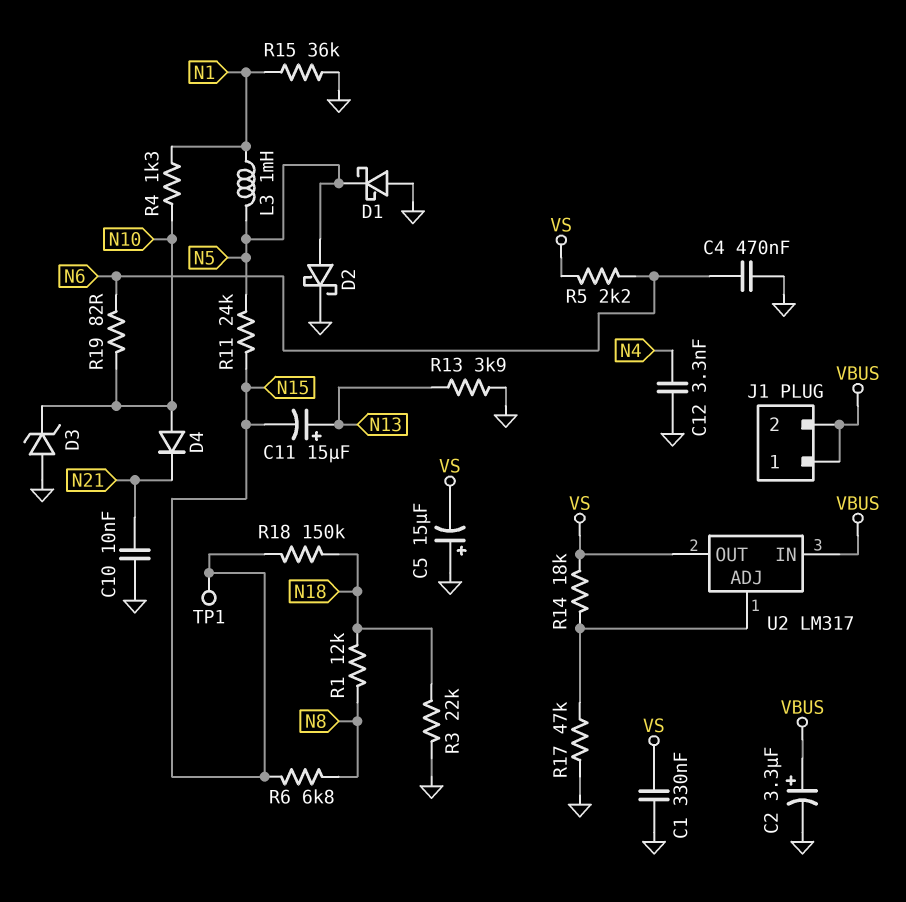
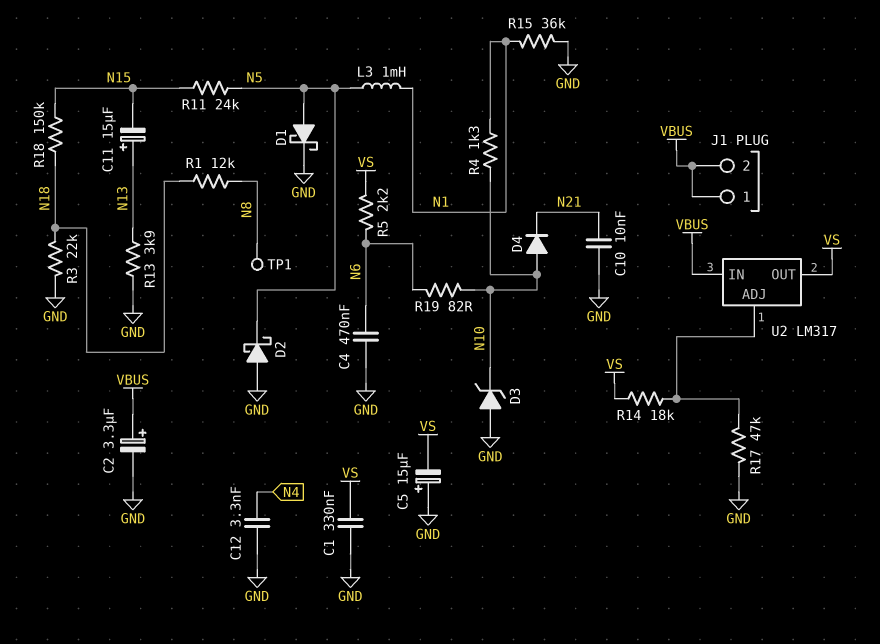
D1: schottky (A GND, K N5) -> schottky (A N5, K GND)
D2: schottky (A N5, K GND) -> schottky (A GND, K N5)
R6: 6.8k (N8, N15) -> none
TP1: test point (N15) -> test point (N8)

